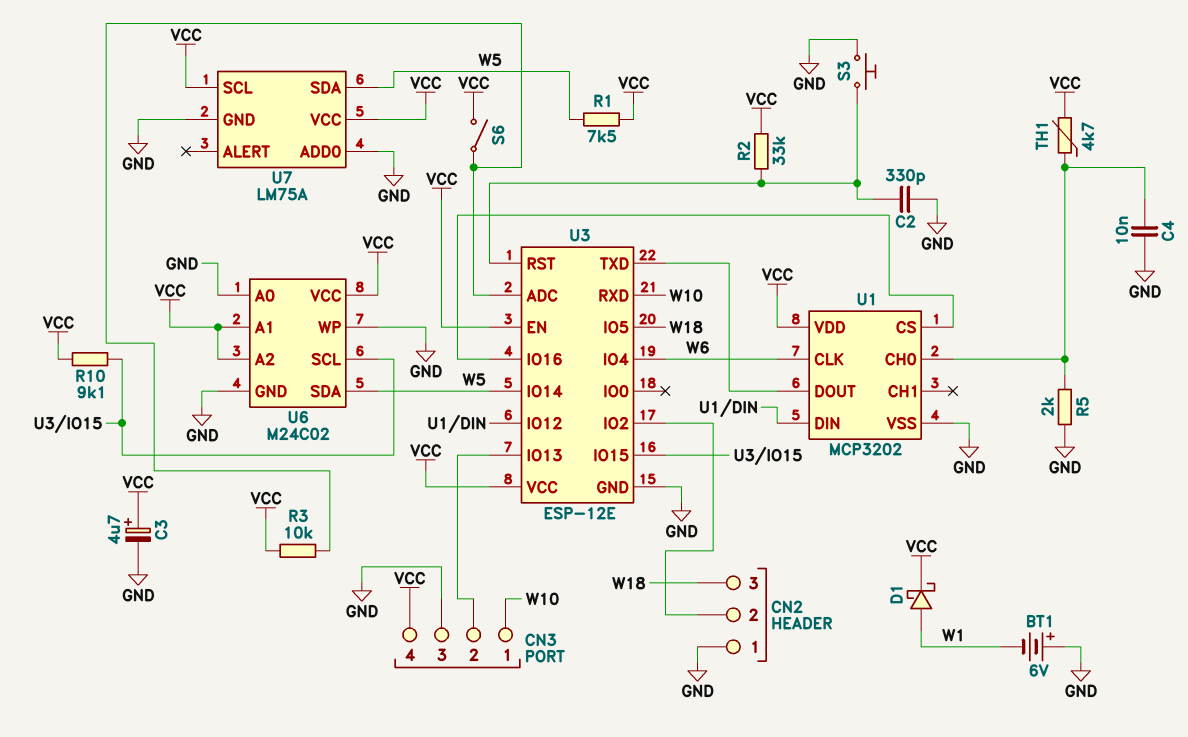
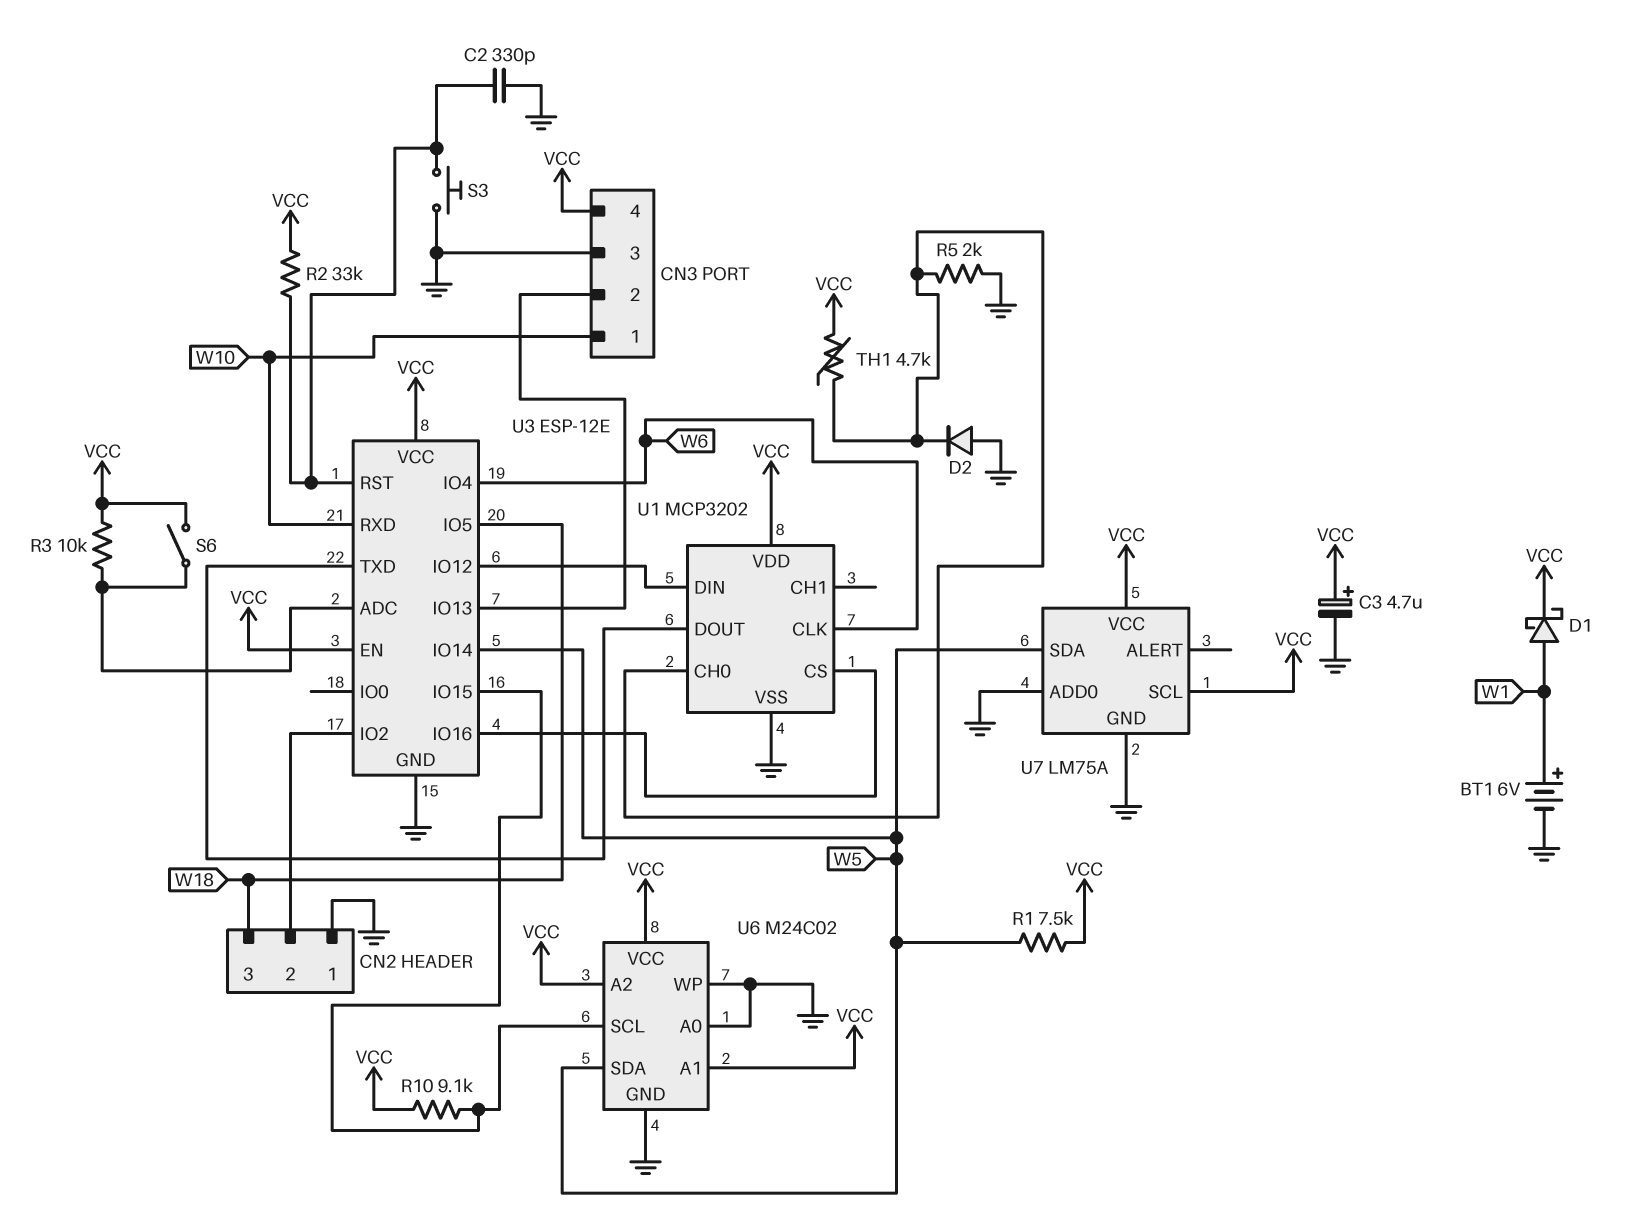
BT1: 6V (plus GND, minus W1) -> 6V (plus W1, minus GND)
C4: 10nF (GND, U1/CH0) -> none
D2: none -> diode (A GND, K U1/CH0)

